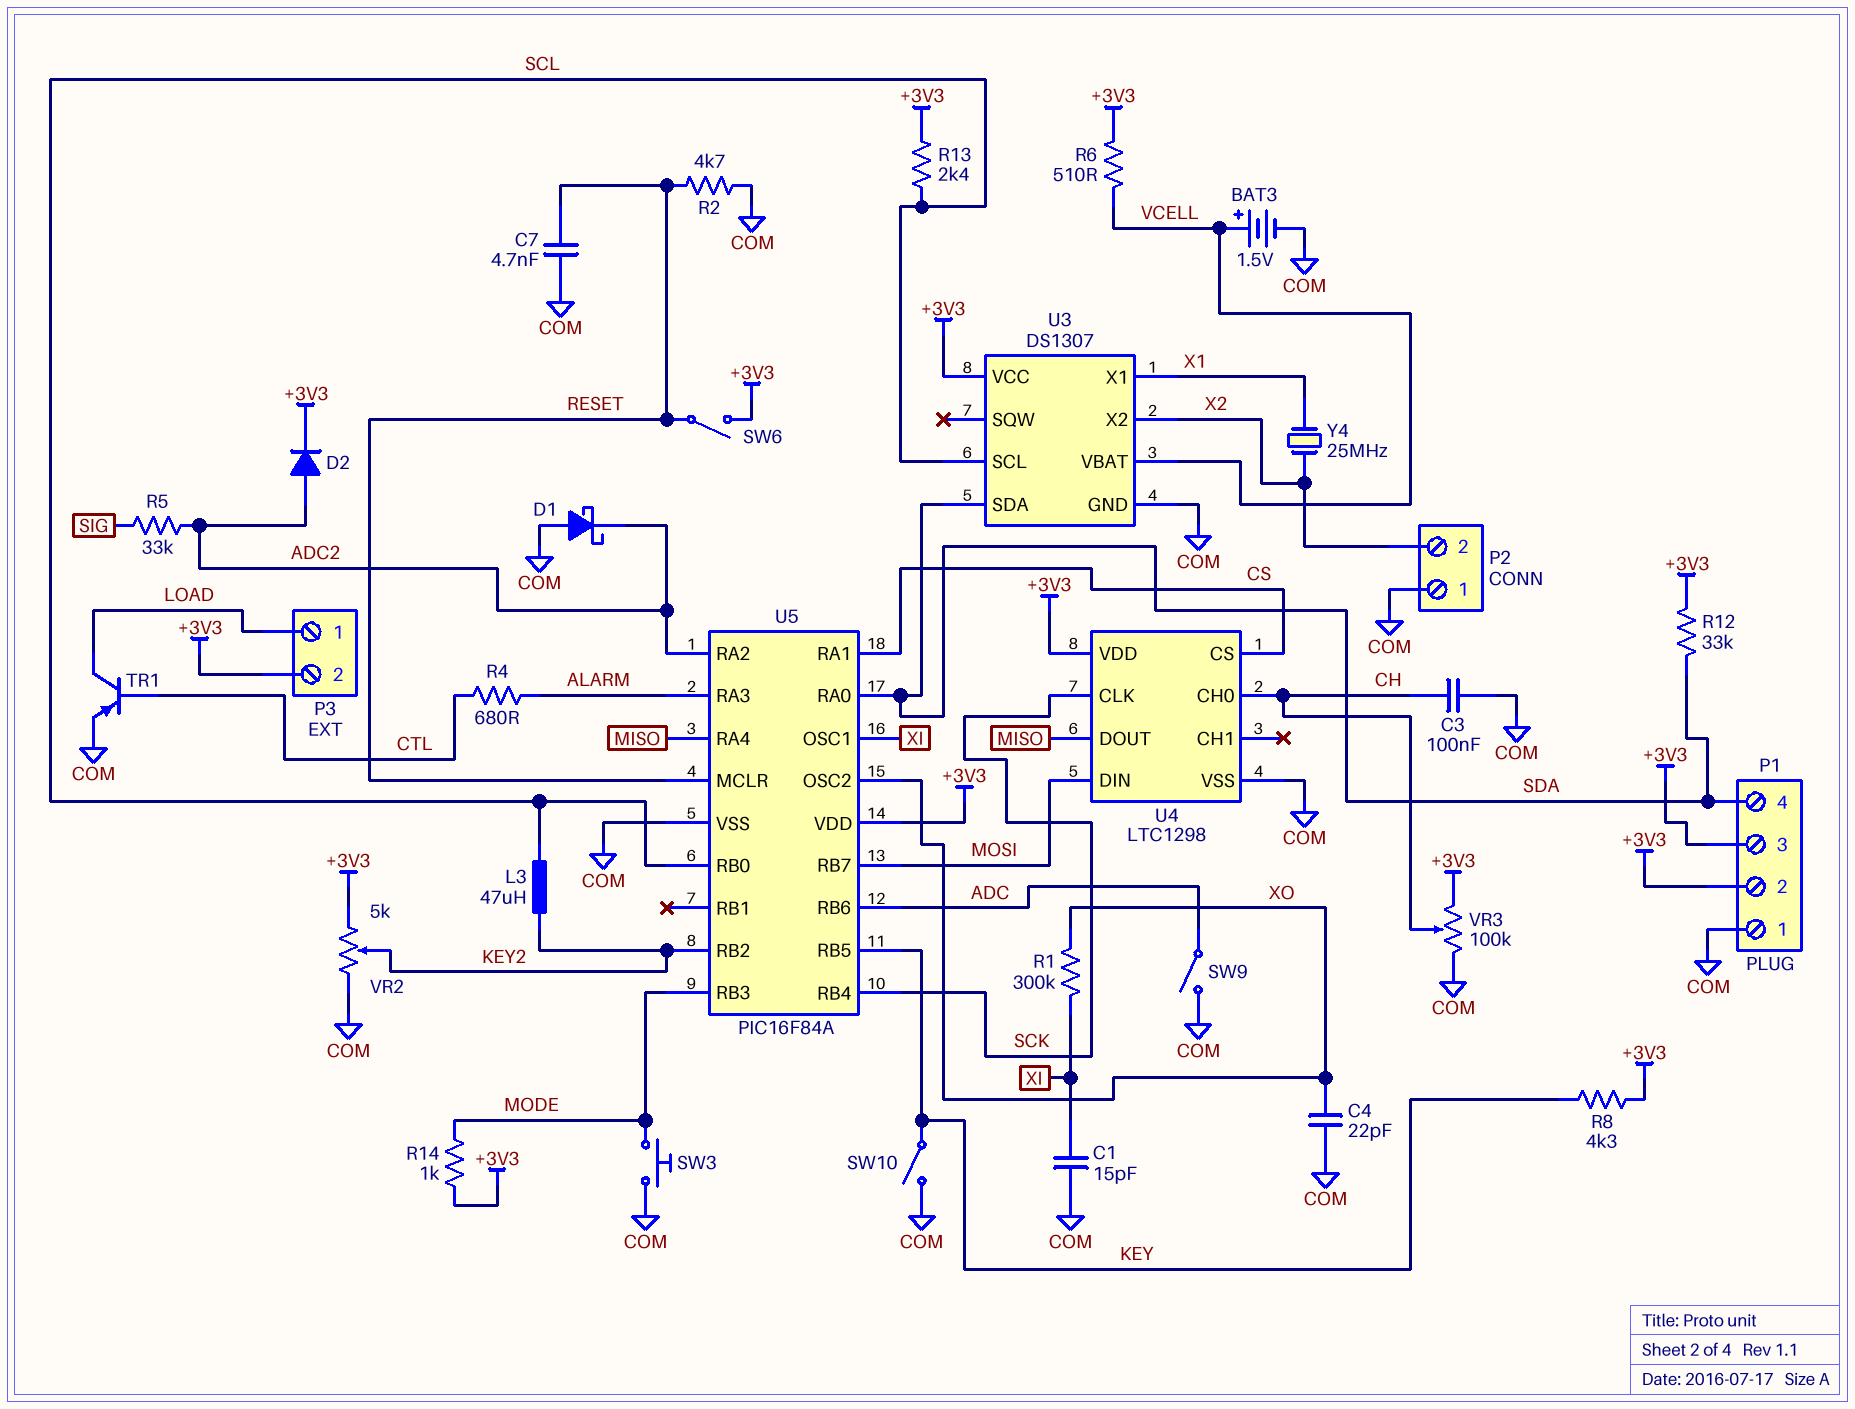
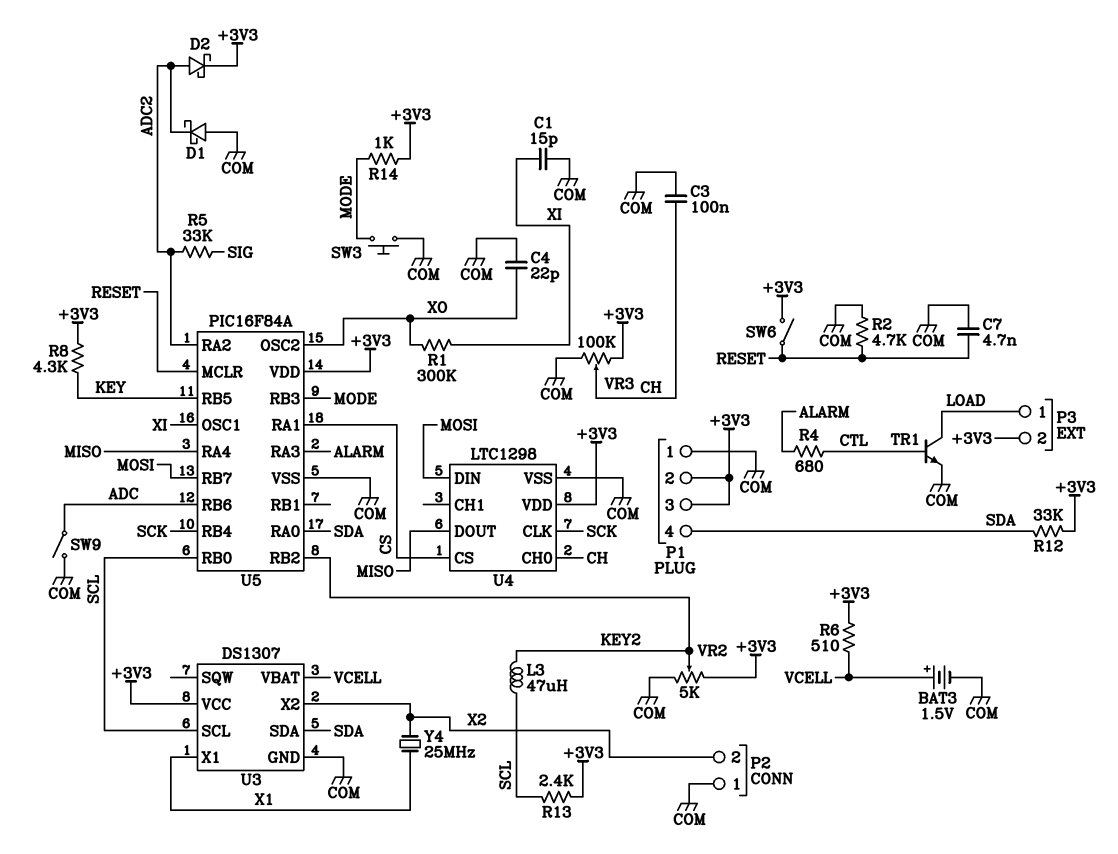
D2: diode (A ADC2, K +3V3) -> schottky (A ADC2, K +3V3)
SW10: switch (COM, KEY) -> none
TR1: PNP (B CTL, C LOAD, E COM) -> NPN (B CTL, C LOAD, E COM)

